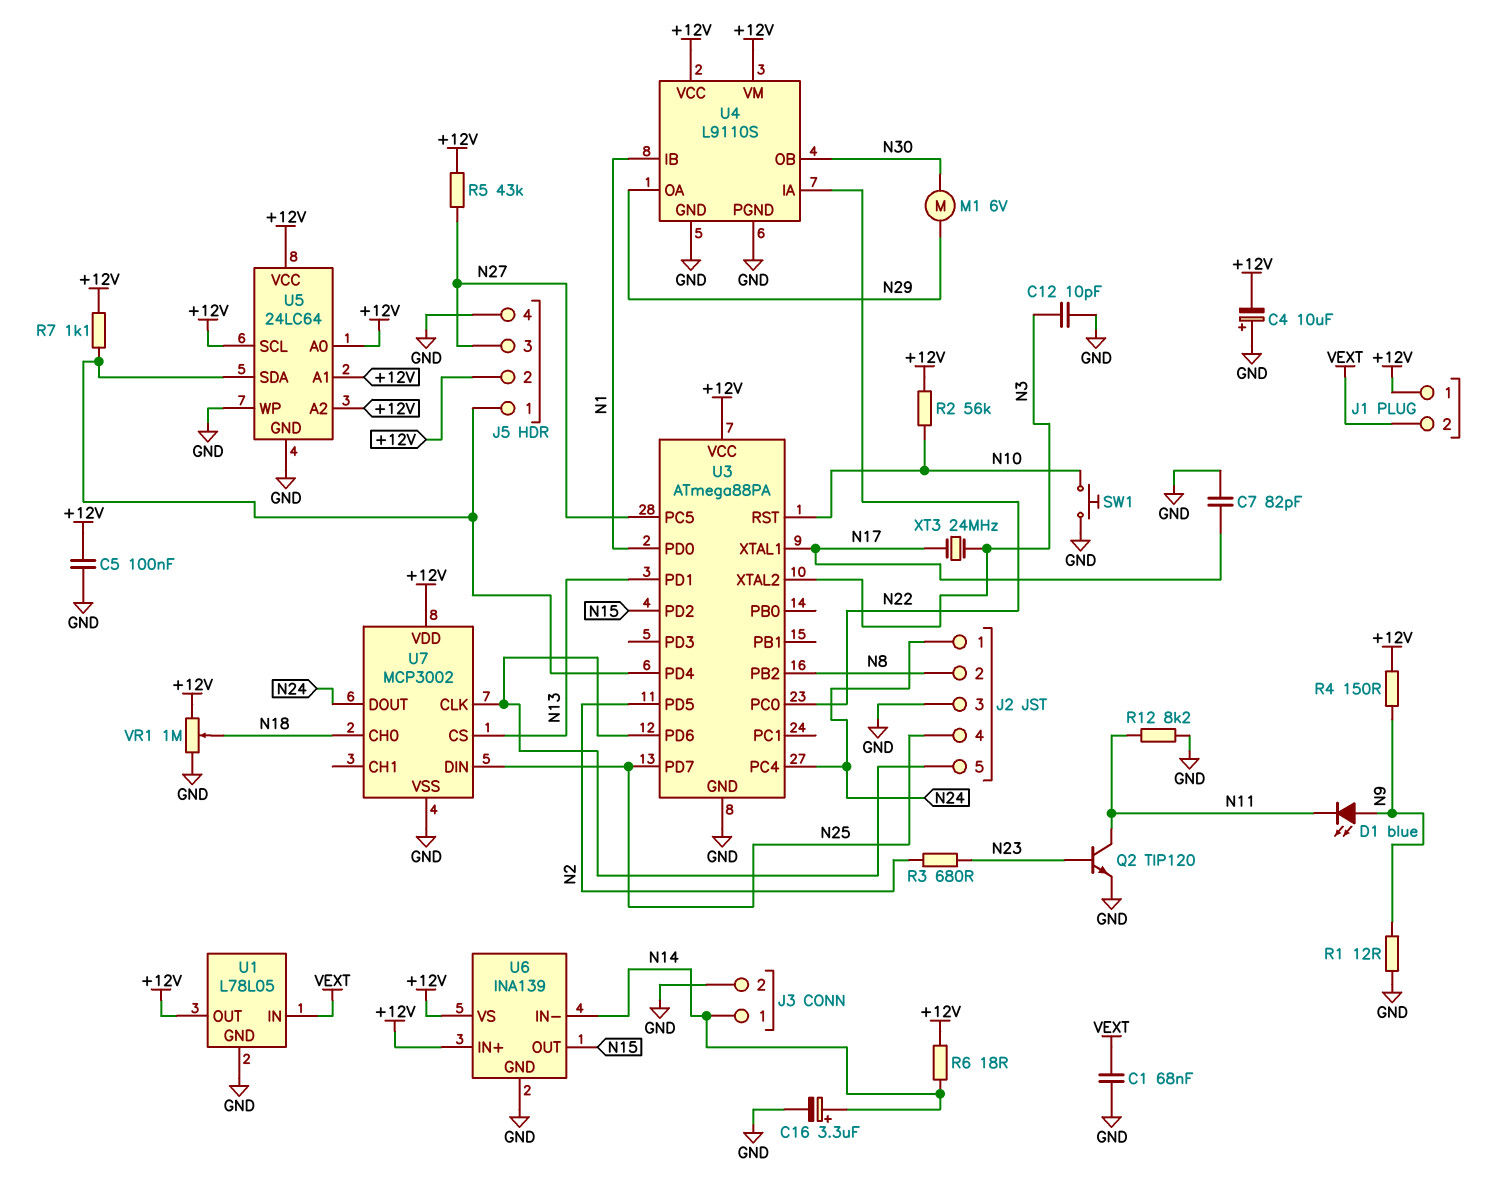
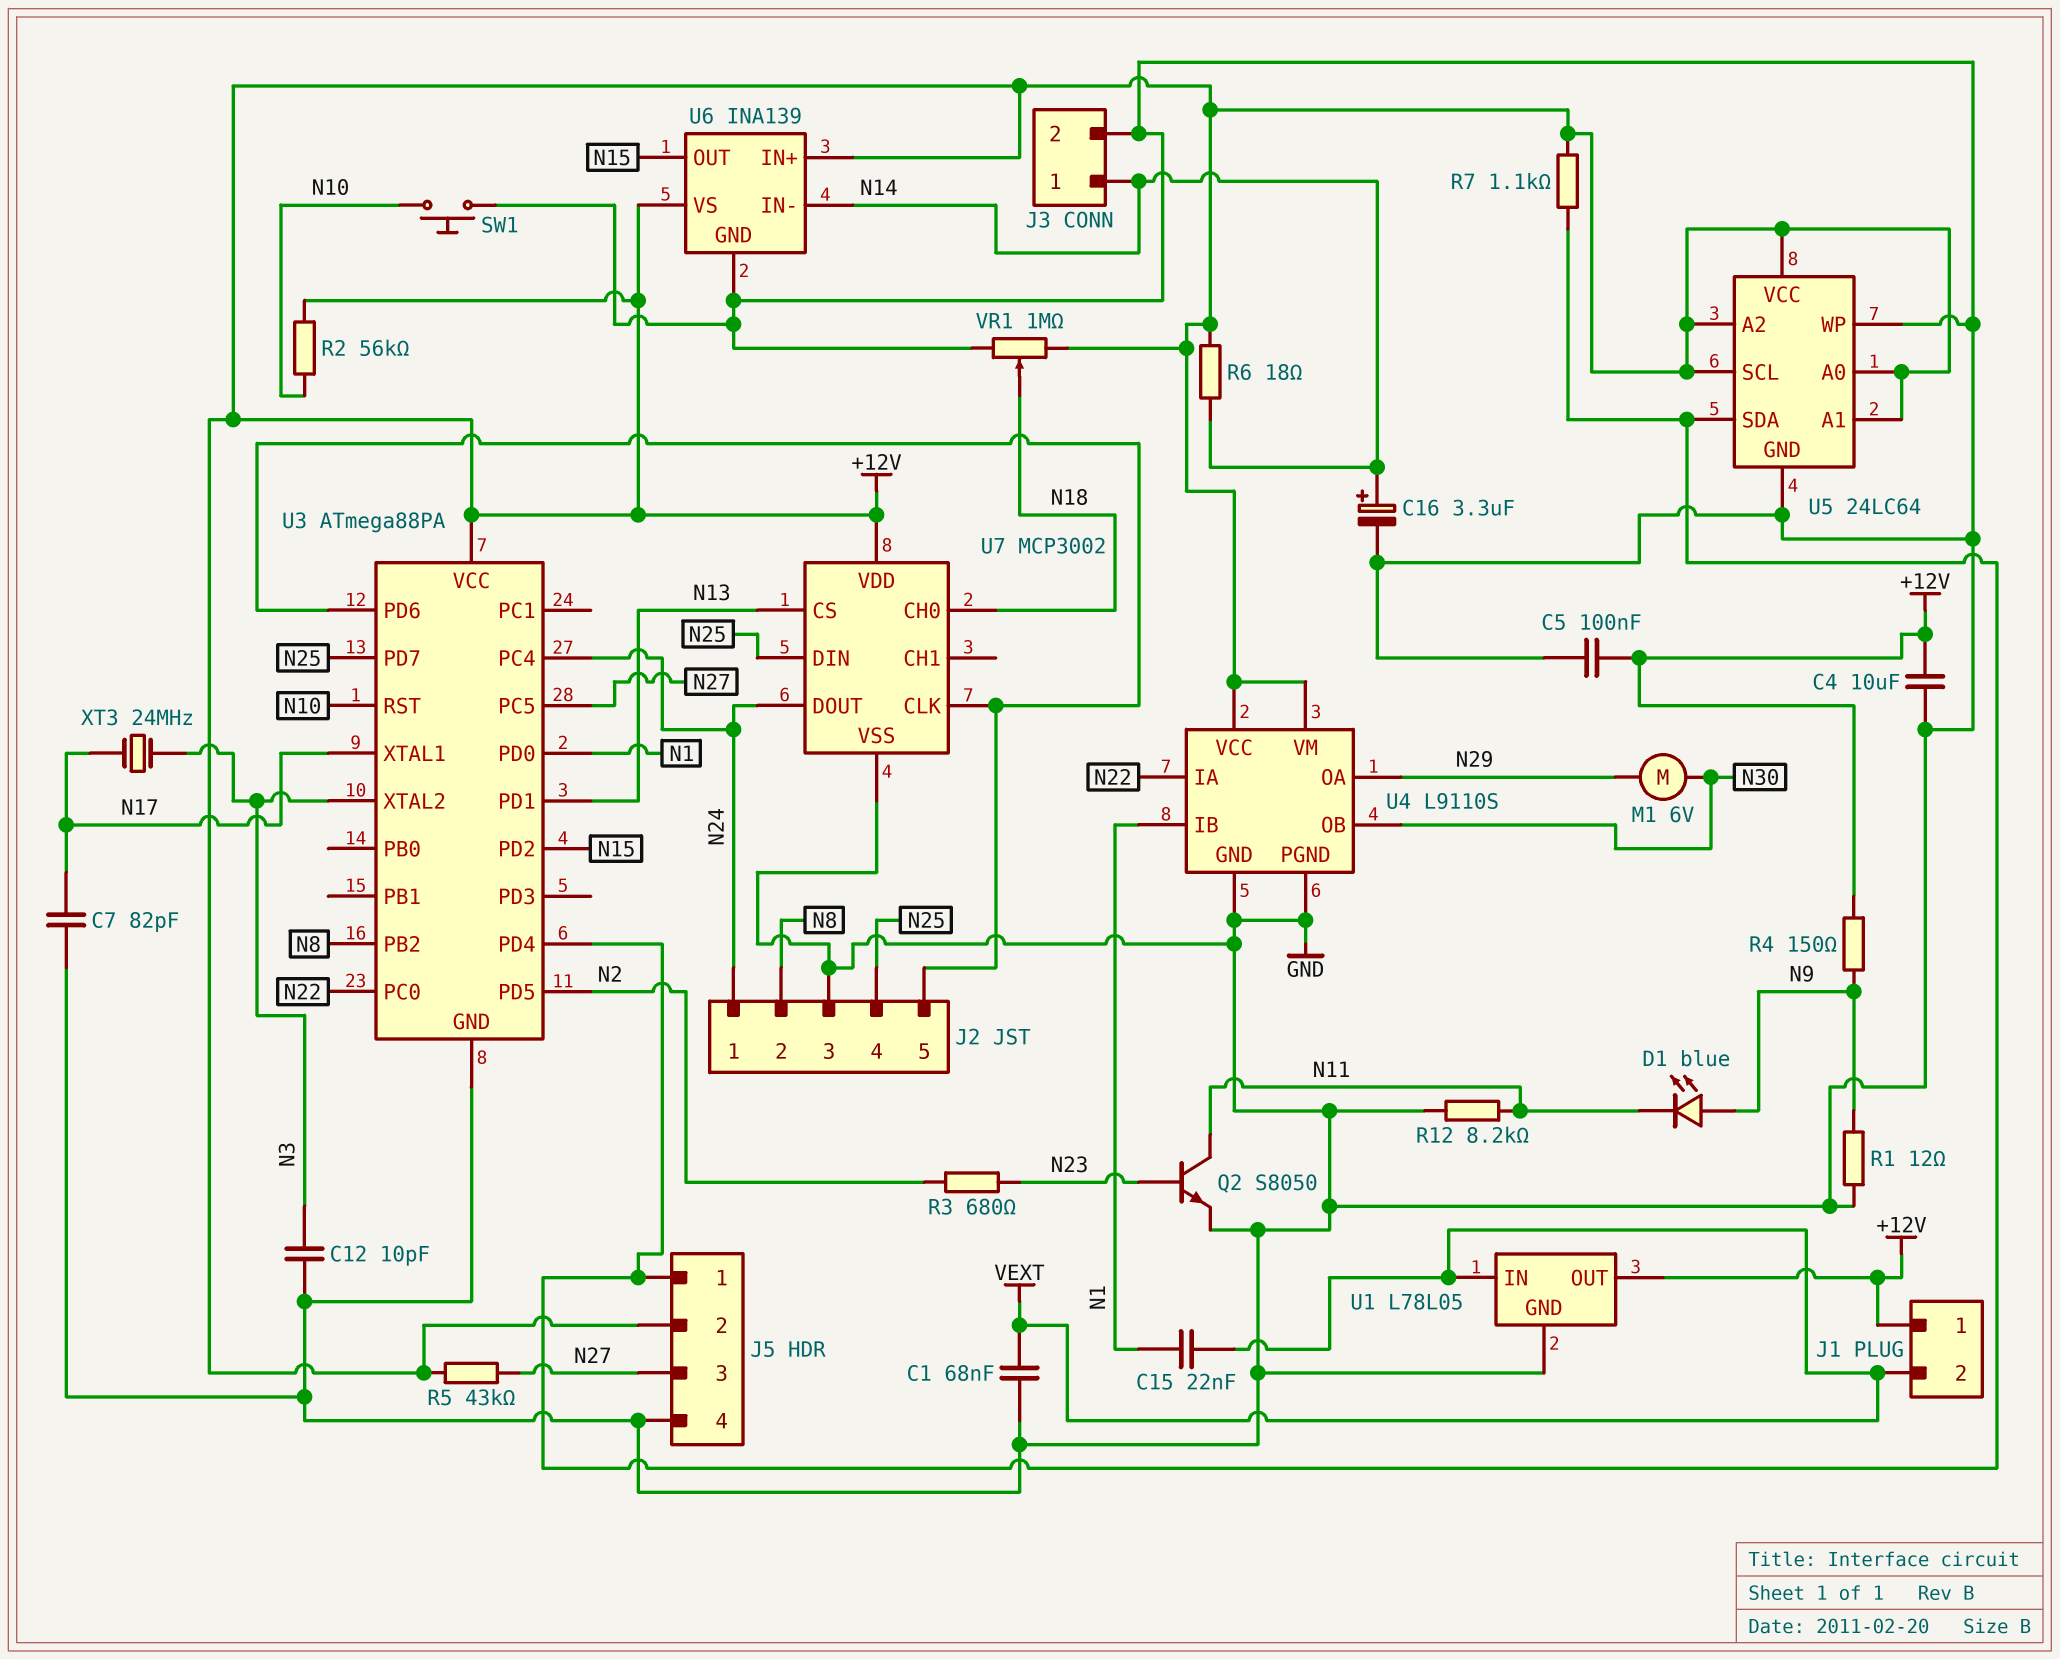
C4: 10uF (plus GND, minus +12V) -> 10uF (+12V, GND)
C15: none -> 22nF (N1, VEXT)
Q2: NPN TIP120 (B N23, C N11, E GND) -> NPN S8050 (B N23, C N11, E GND)

